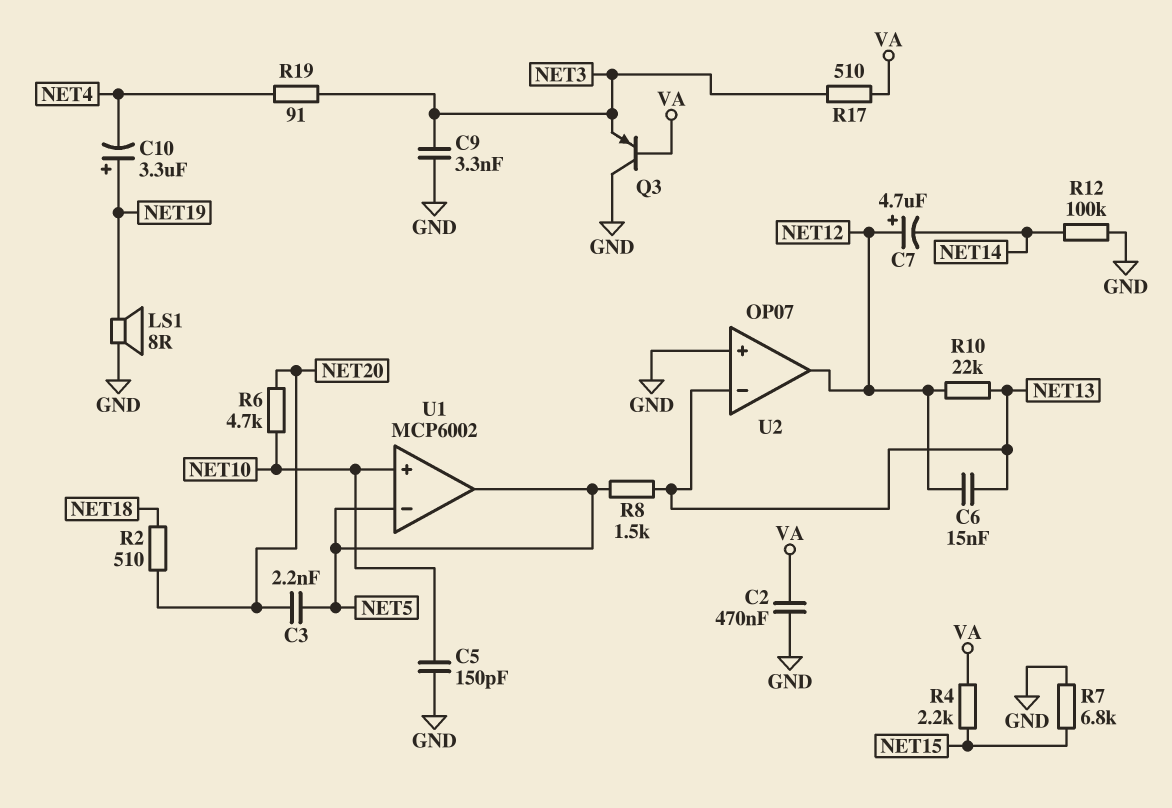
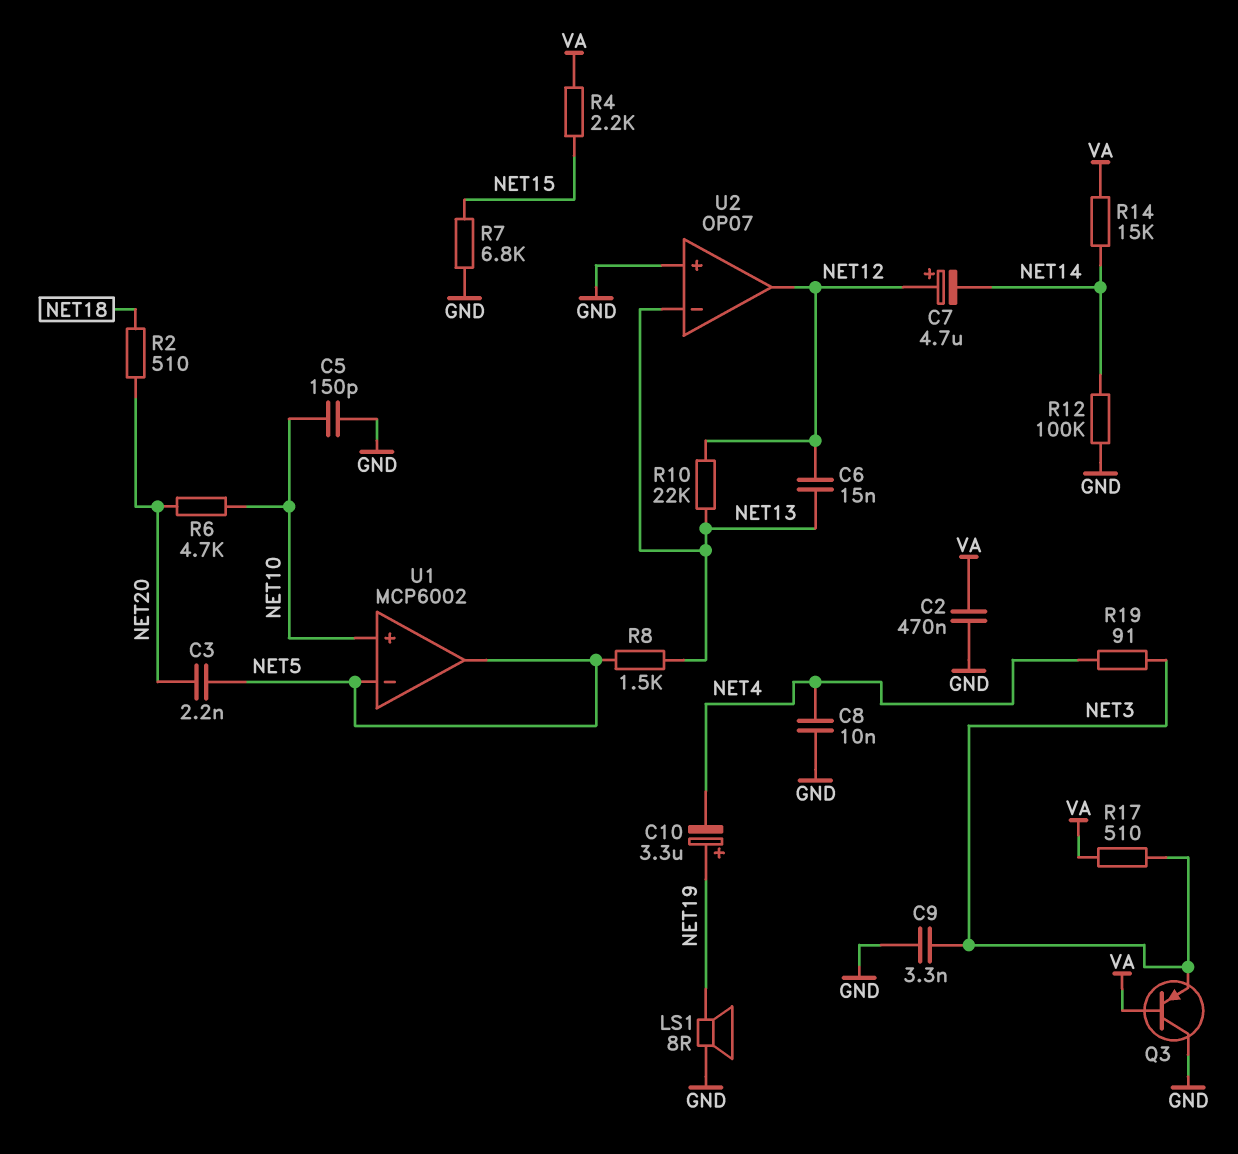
C8: none -> 10nF (GND, NET4)
R14: none -> 15k (NET14, VA)

